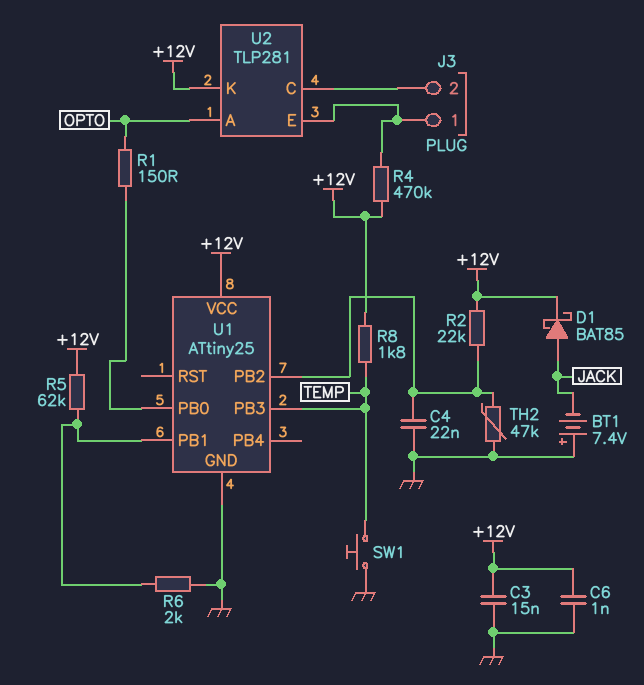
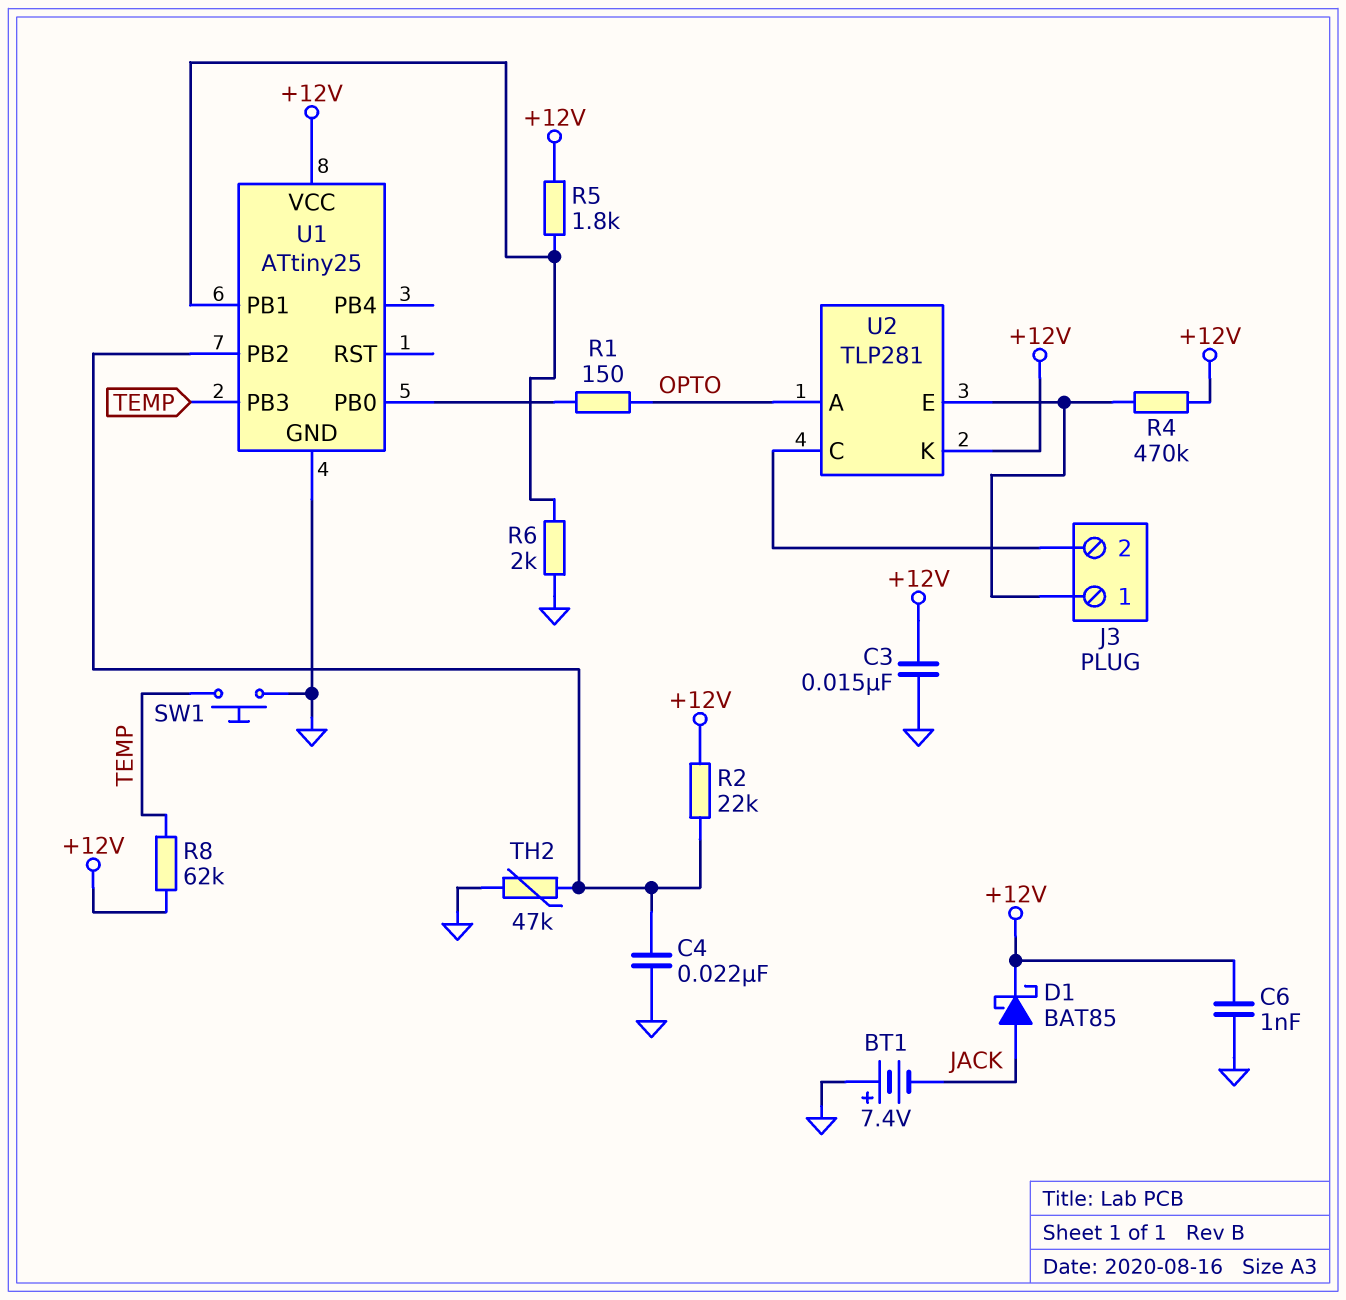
R5: 62k (+12V, U1/PB1) -> 1.8k (+12V, U1/PB1)
R8: 1.8k (+12V, TEMP) -> 62k (+12V, TEMP)

